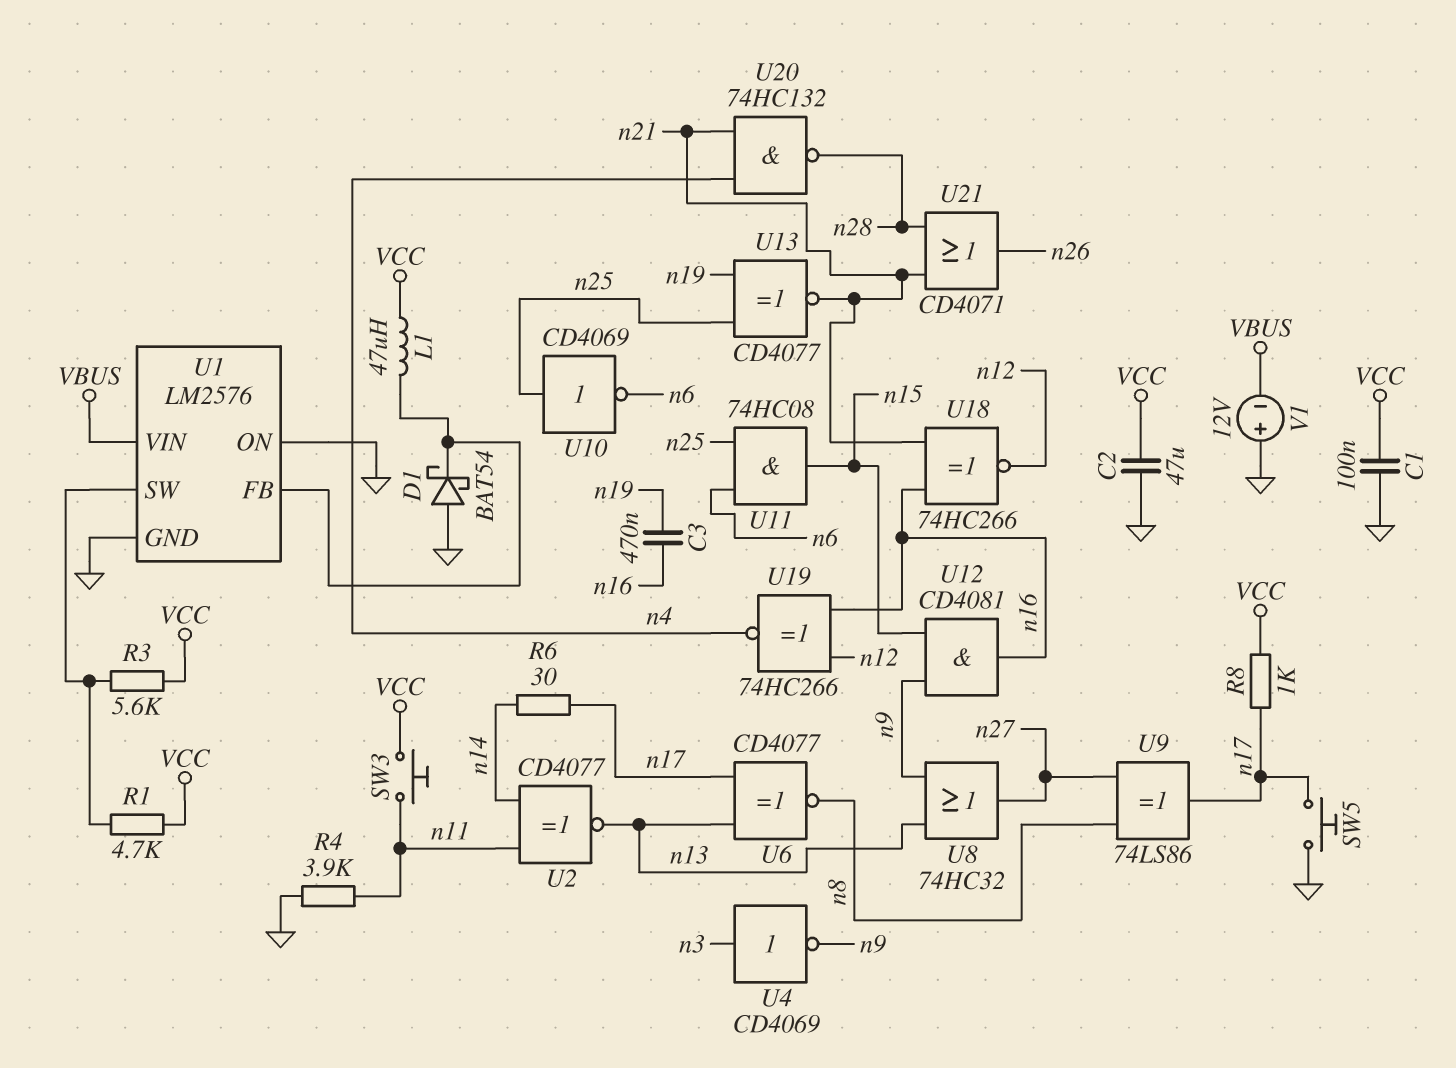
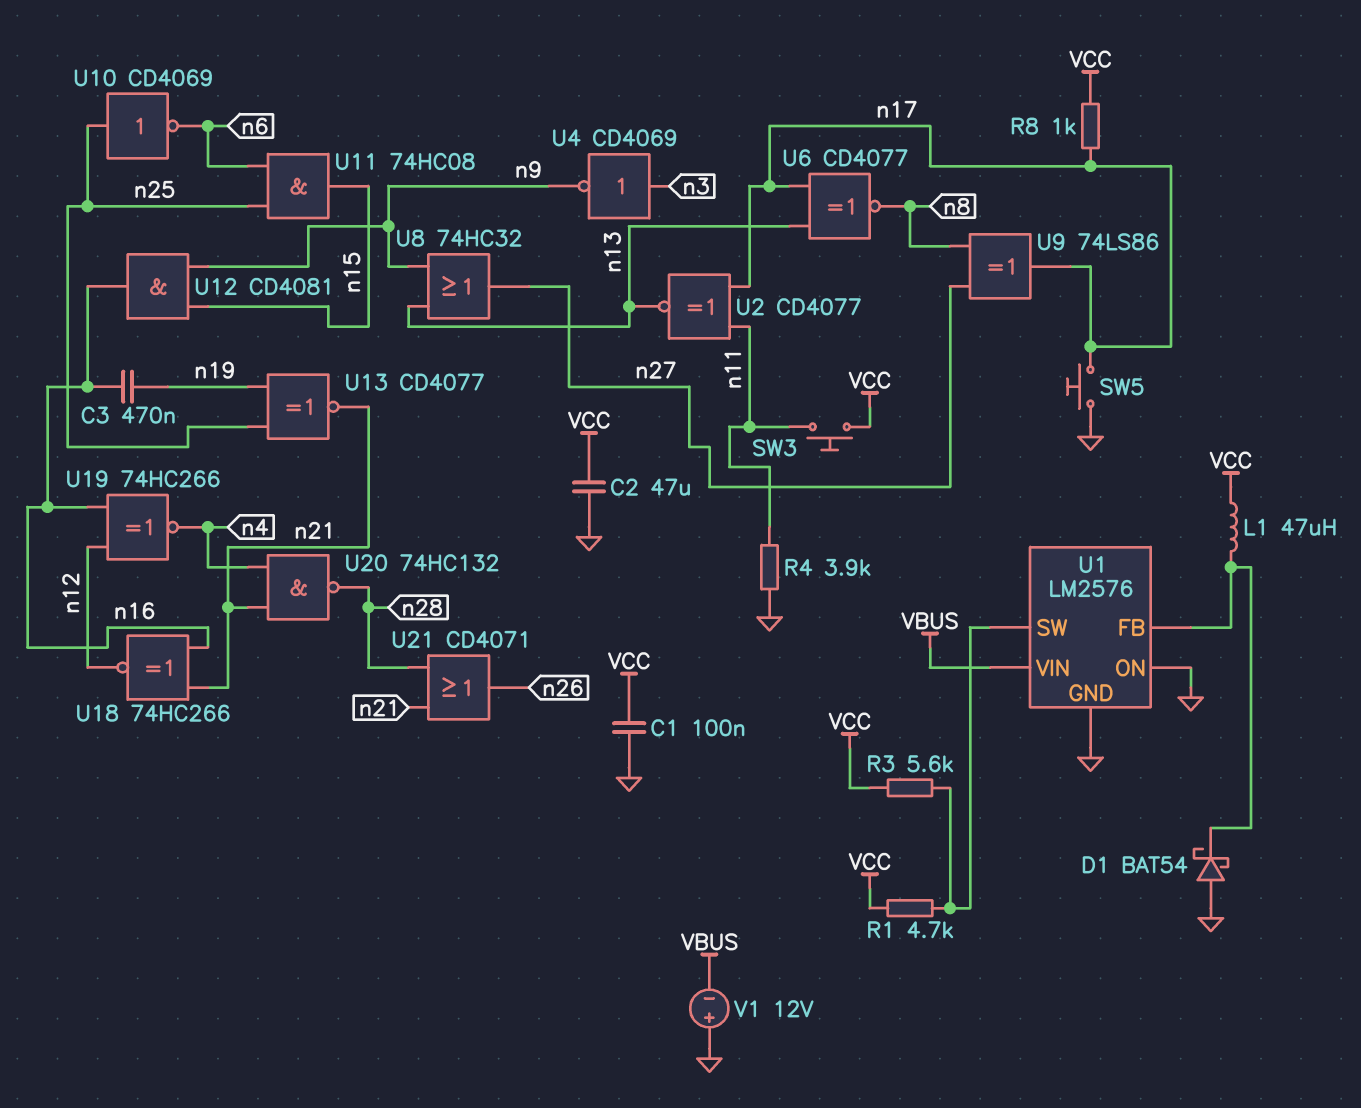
R6: 30 (n14, n17) -> none
U2: XNOR CD4077 (in n11, in n14, out n13) -> XNOR CD4077 (in n11, in n17, out n13)

